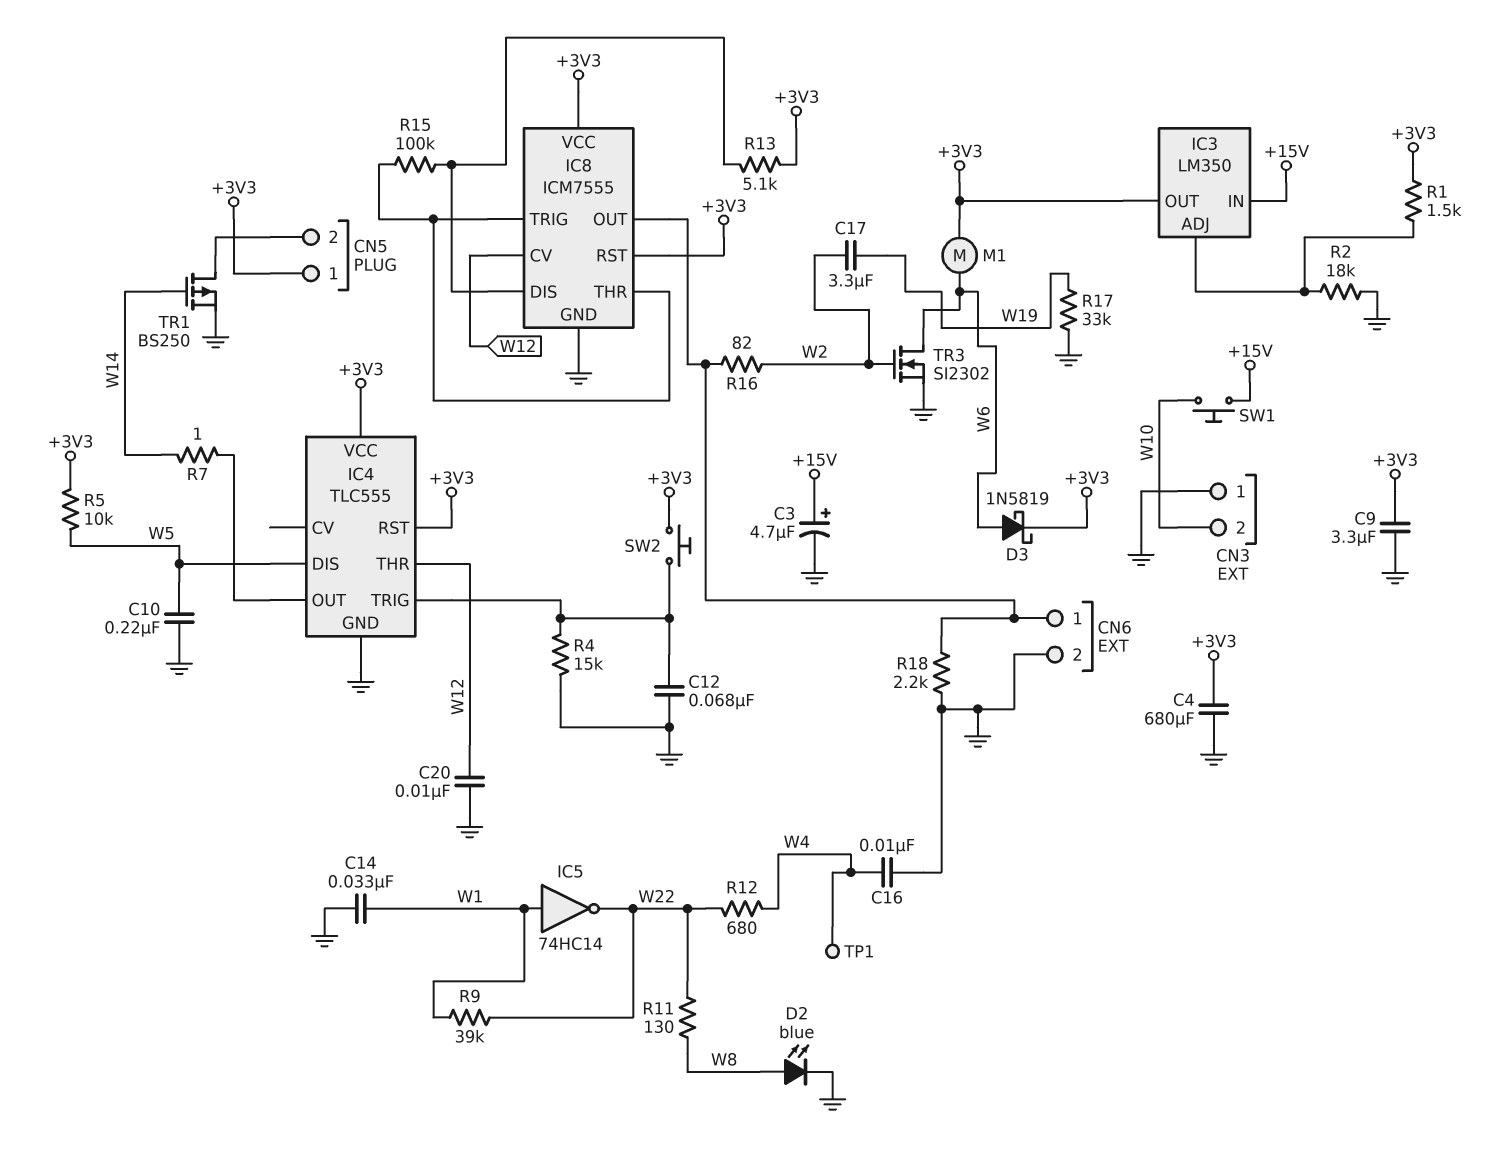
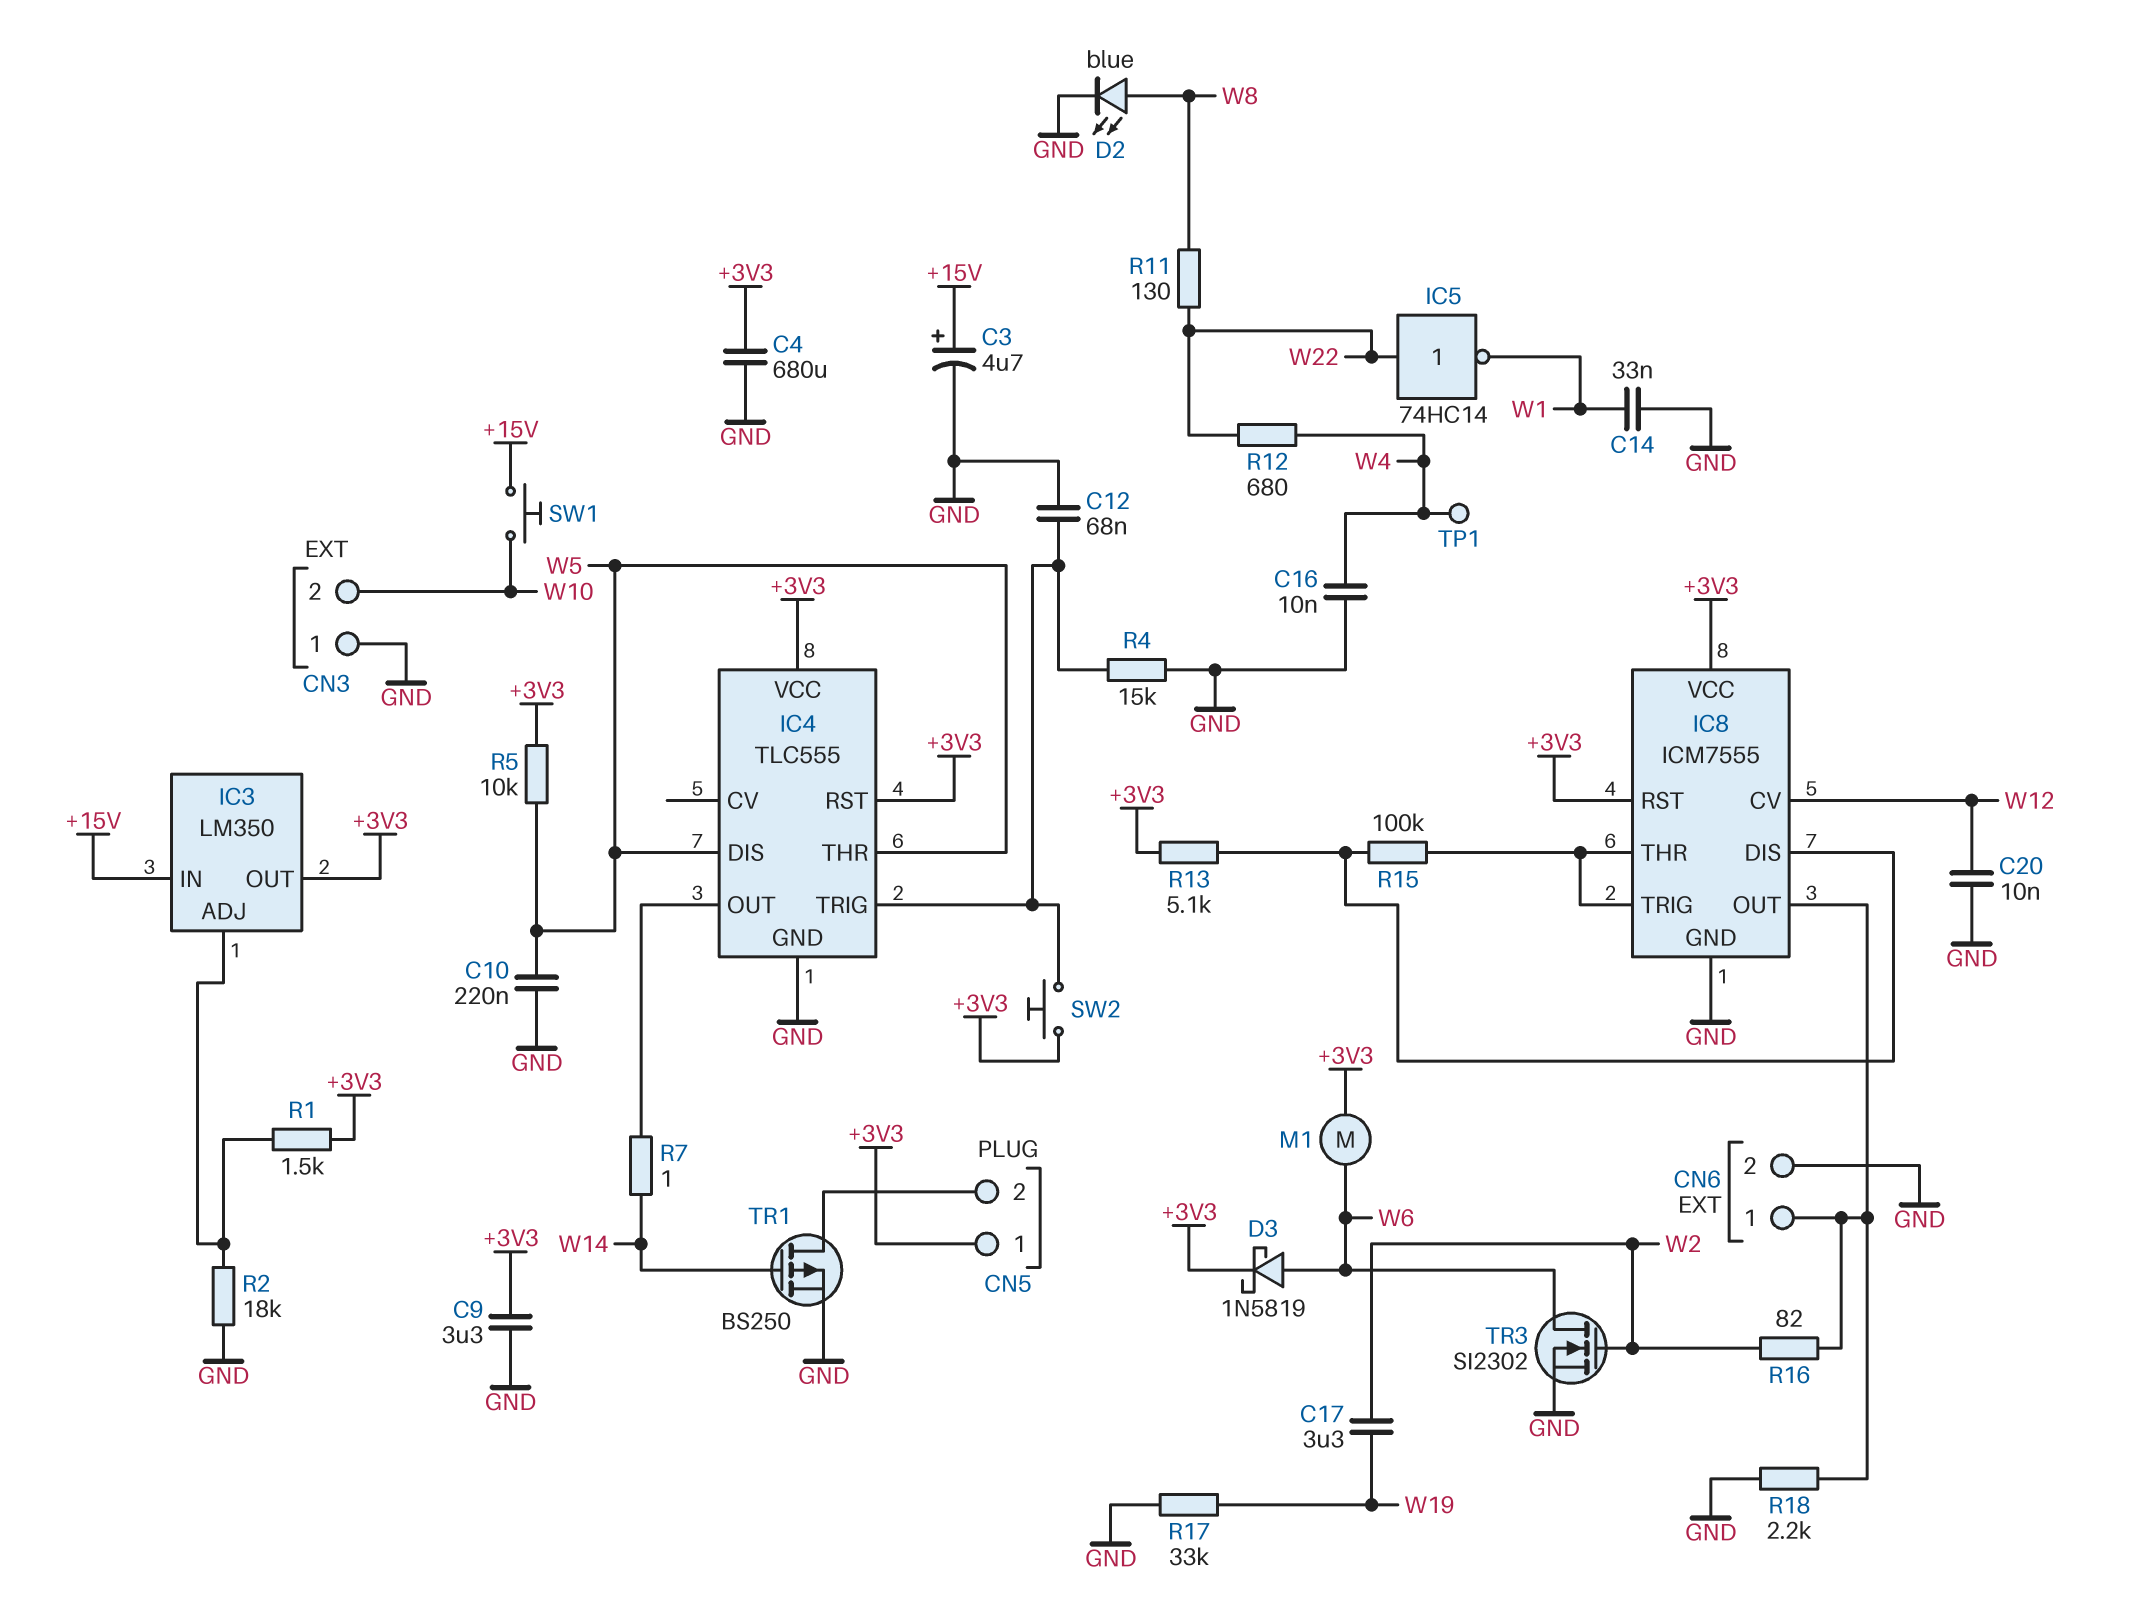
IC4 pin THR: W12 -> W5
IC5: NOT 74HC14 (in W1, out W22) -> NOT 74HC14 (in W22, out W1)
R9: 39k (W1, W22) -> none

